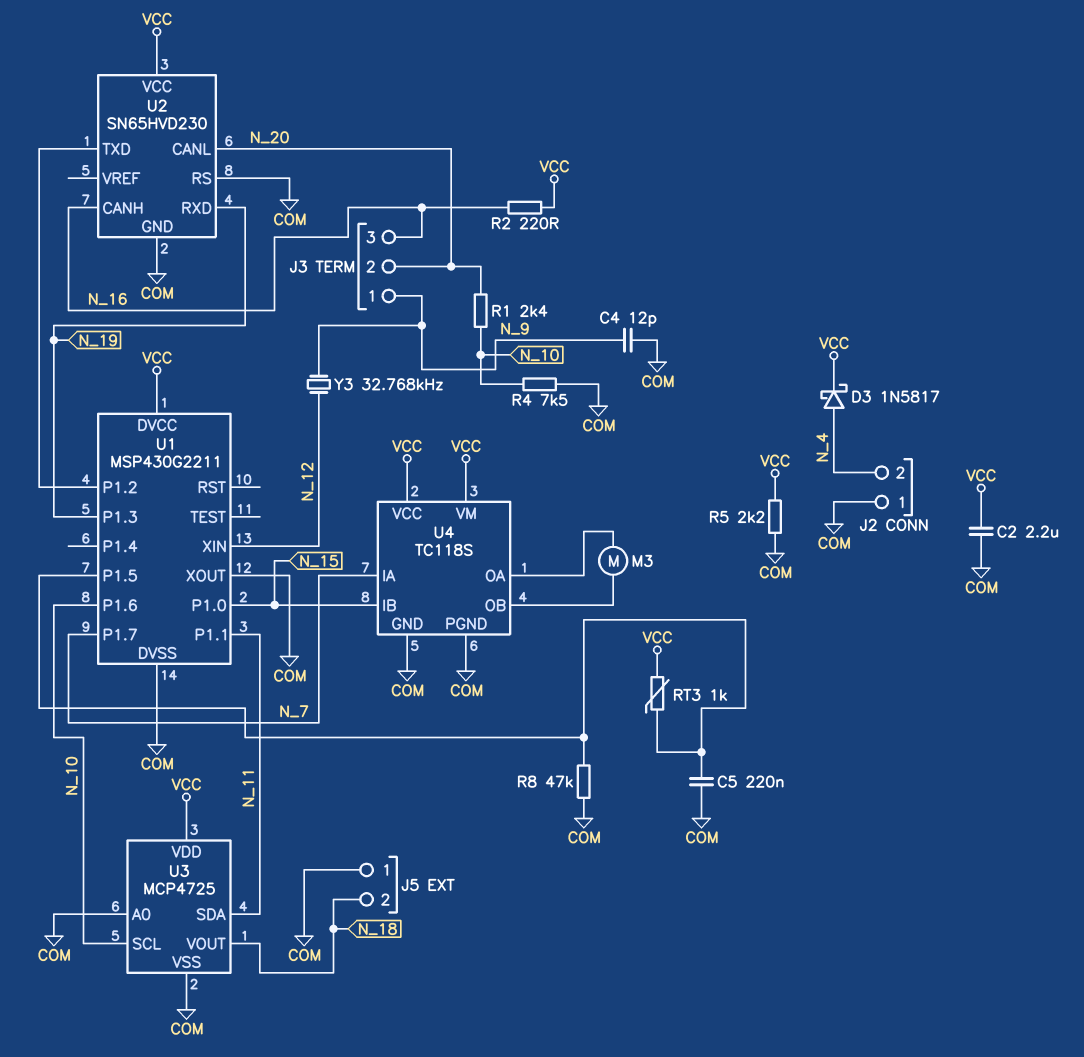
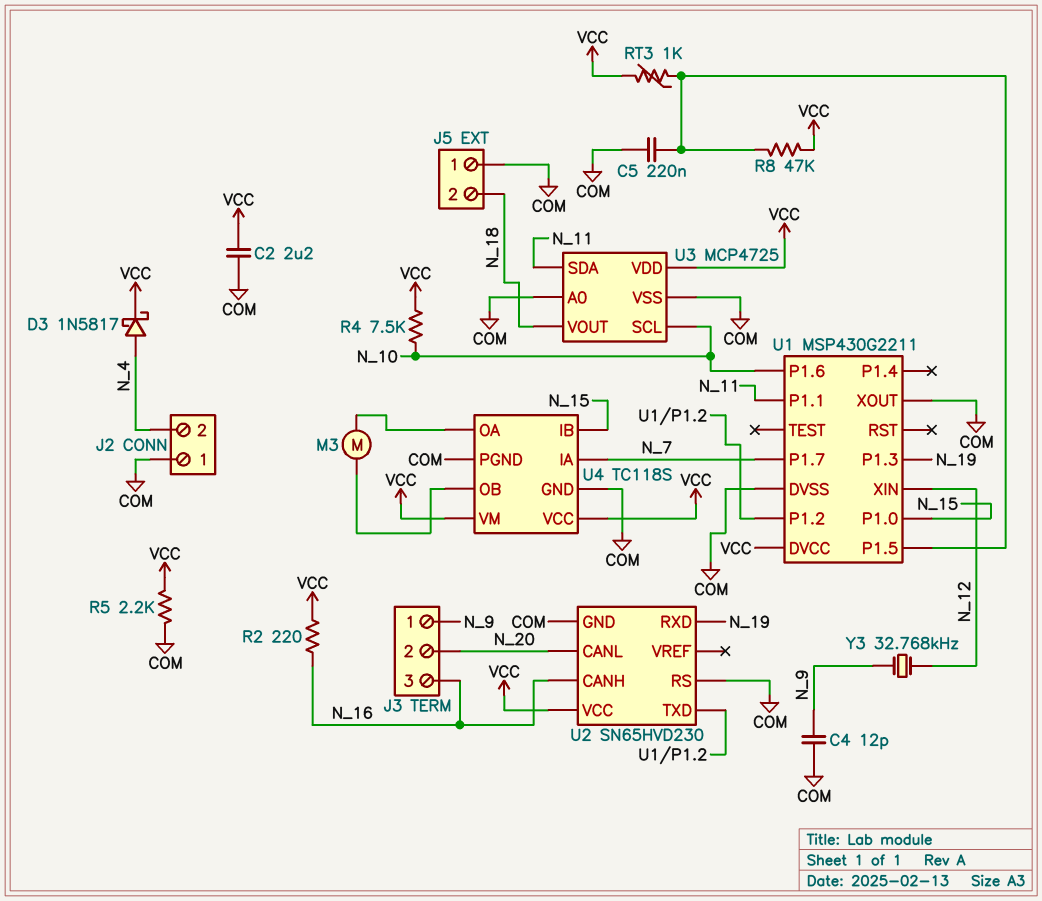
R1: 2.4k (N_10, N_20) -> none
R4: 7.5k (COM, N_10) -> 7.5k (N_10, VCC)
R8: 47k (COM, U1/P1.5) -> 47k (U1/P1.5, VCC)

